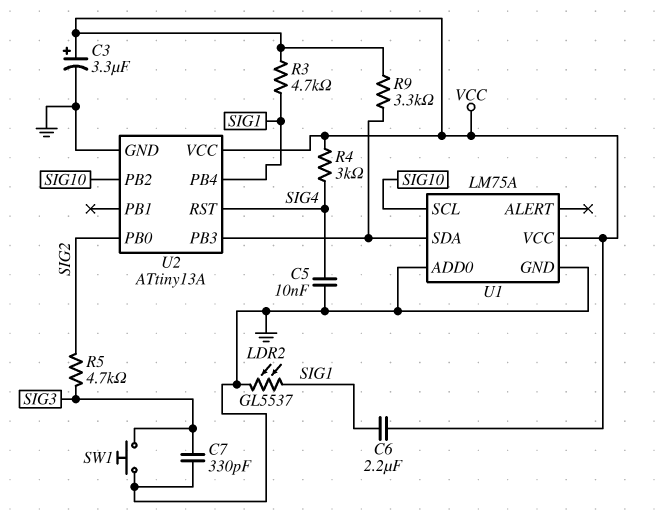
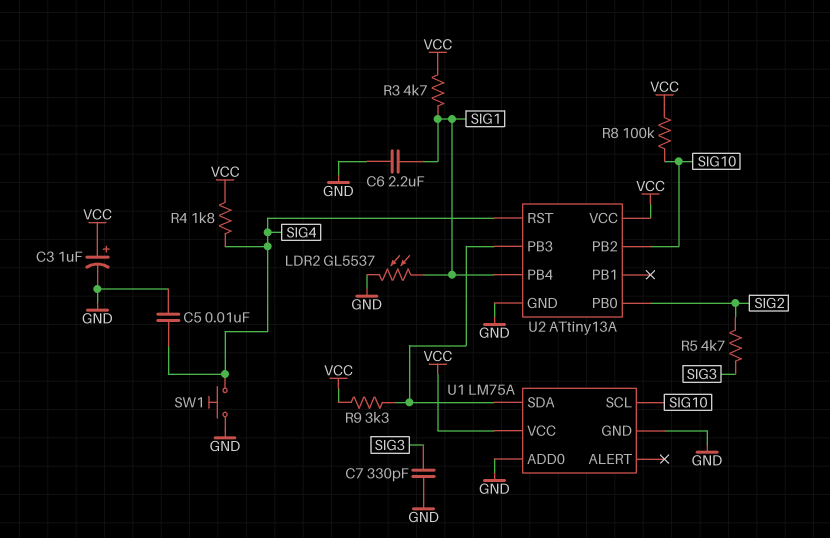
C3: 3.3uF (plus VCC, minus GND) -> 1uF (plus VCC, minus GND)
C6: 2.2uF (SIG1, VCC) -> 2.2uF (GND, SIG1)
R4: 3k (SIG4, VCC) -> 1.8k (SIG4, VCC)
R8: none -> 100k (SIG10, VCC)
SW1: button (GND, SIG3) -> button (GND, SIG4)

